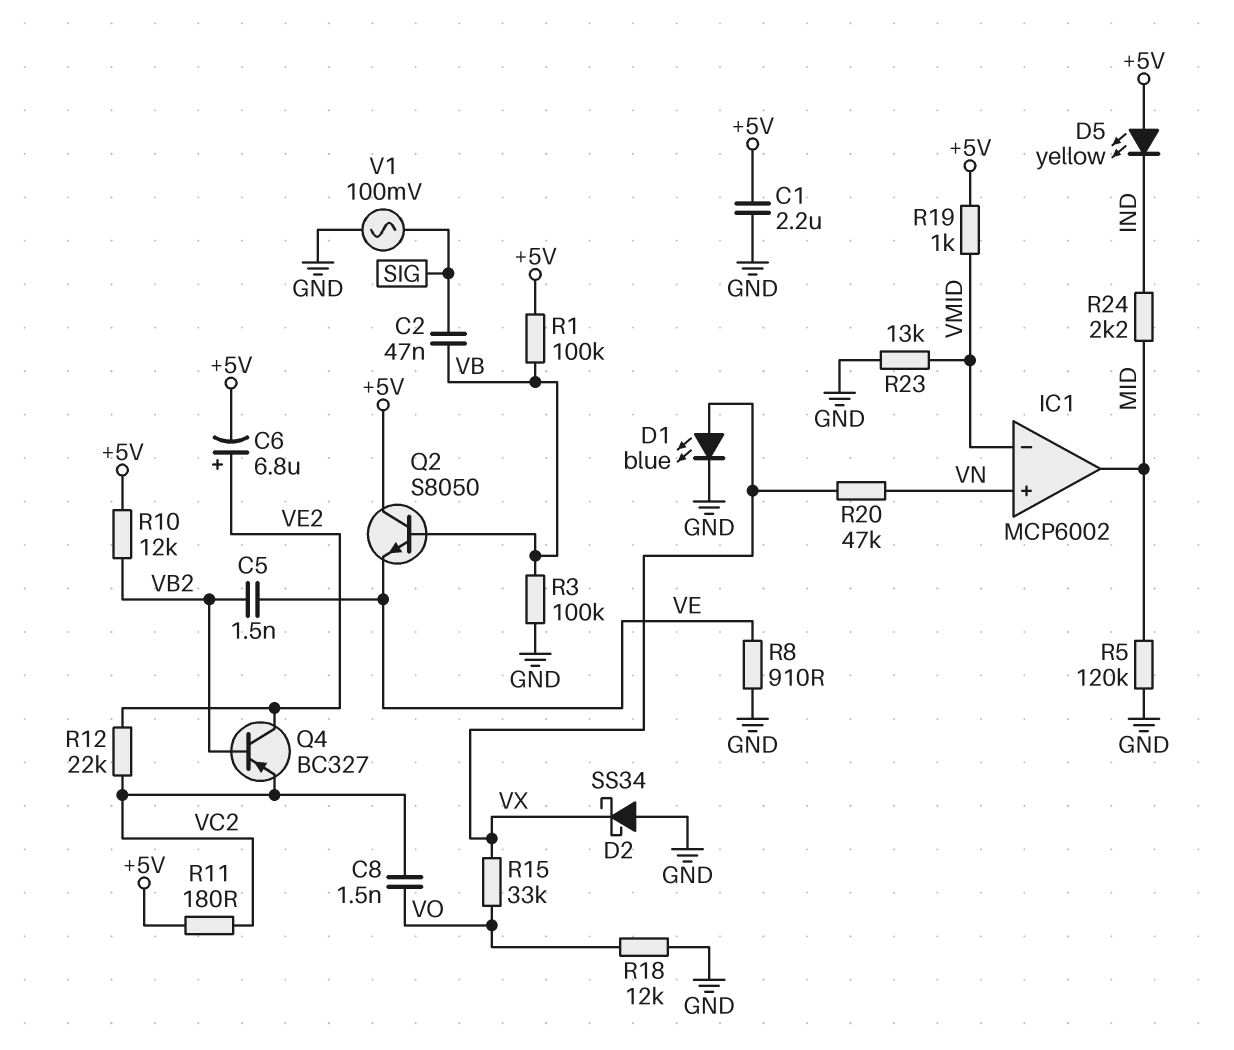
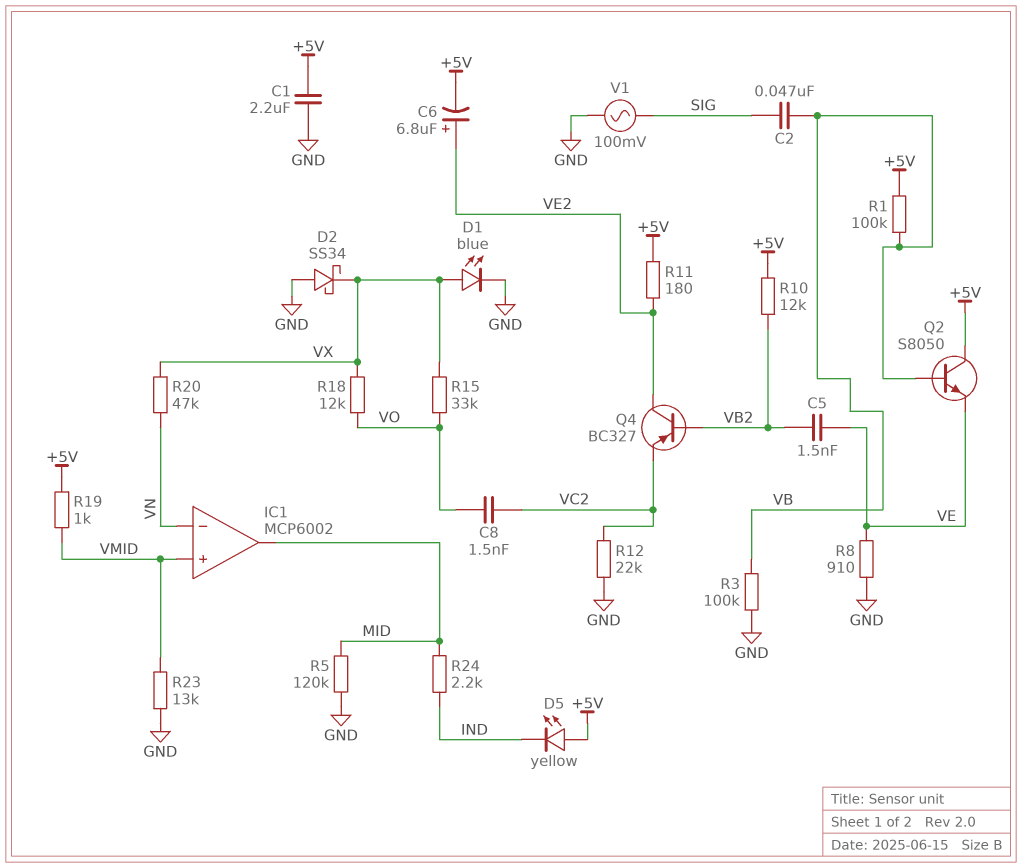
IC1 pin in+: VN -> VMID
IC1 pin in-: VMID -> VN
R11: 180 (+5V, VC2) -> 180 (+5V, VE2)
R12: 22k (VC2, VE2) -> 22k (GND, VC2)
R18: 12k (GND, VO) -> 12k (VO, VX)

